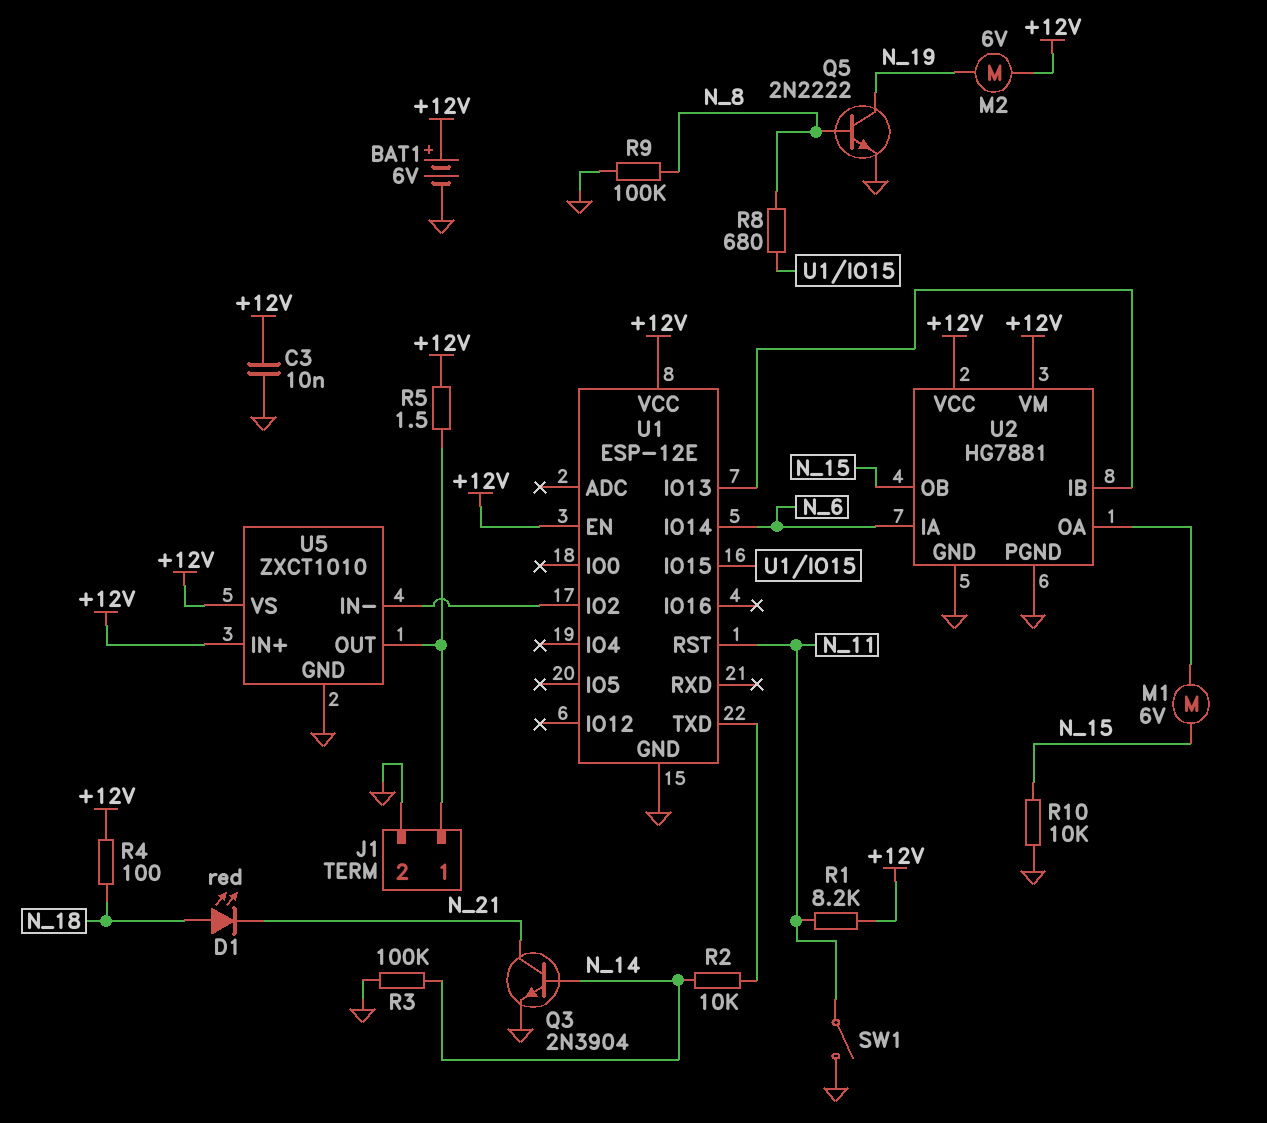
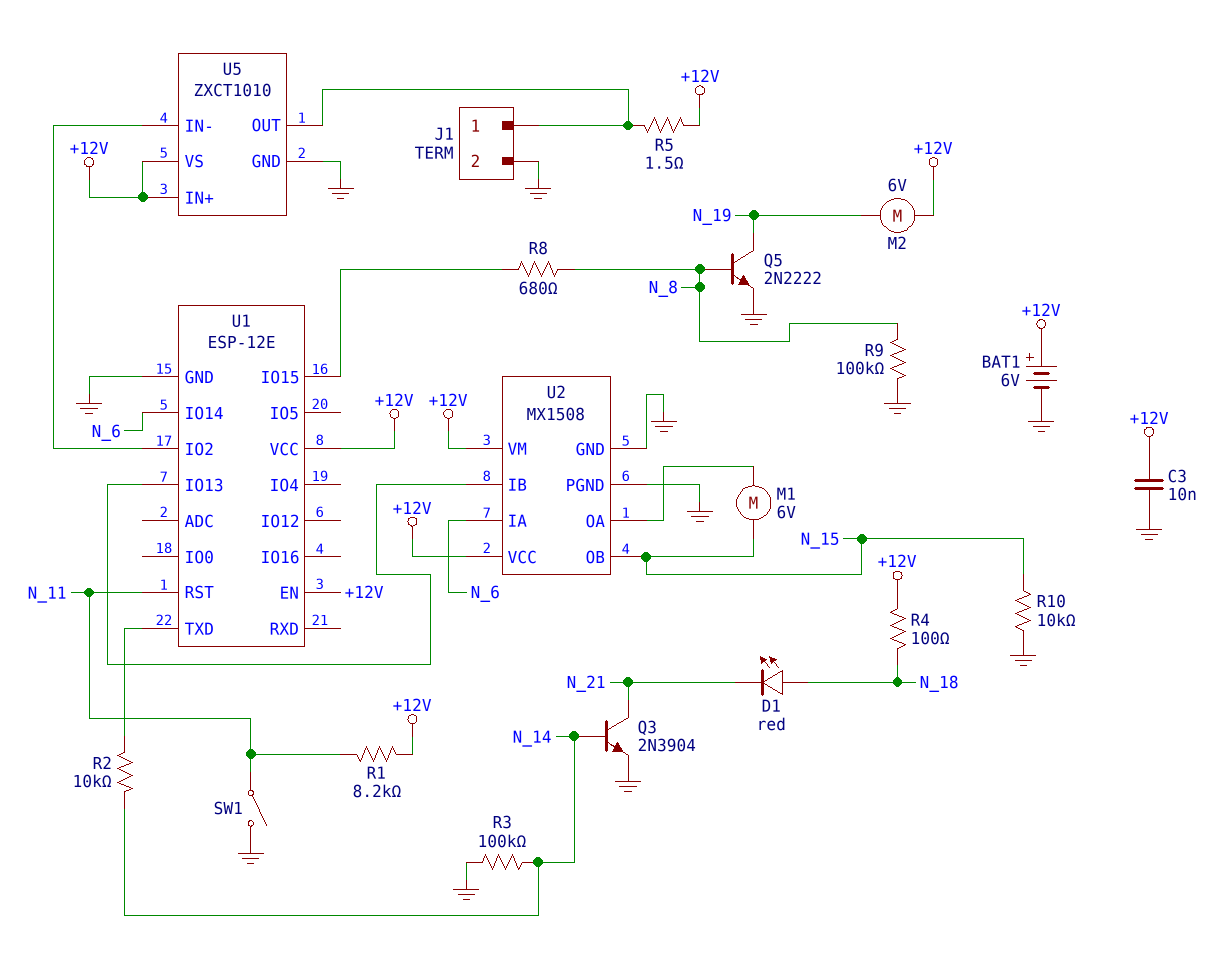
U2: HG7881 -> MX1508

